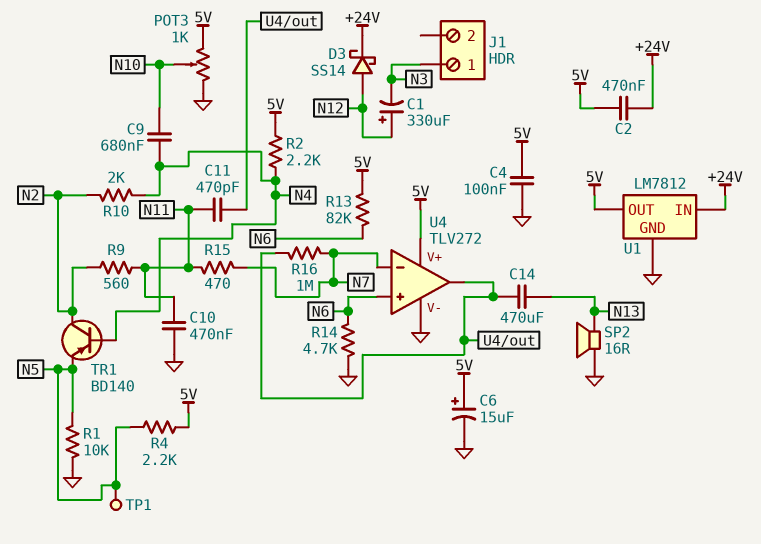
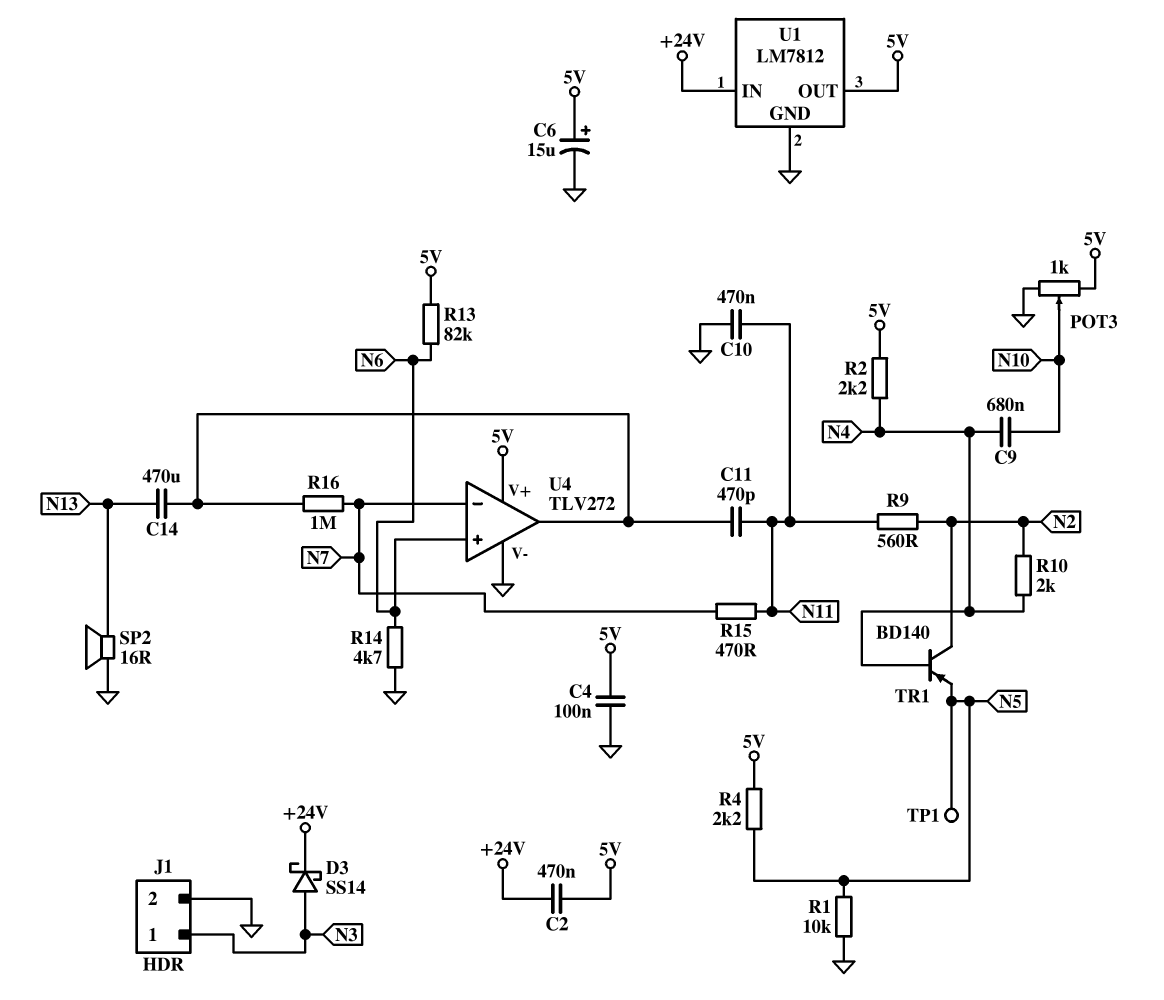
C1: 330uF (plus N12, minus N3) -> none
D3: schottky SS14 (A N12, K +24V) -> schottky SS14 (A N3, K +24V)
J1 pin 2: none -> GND

